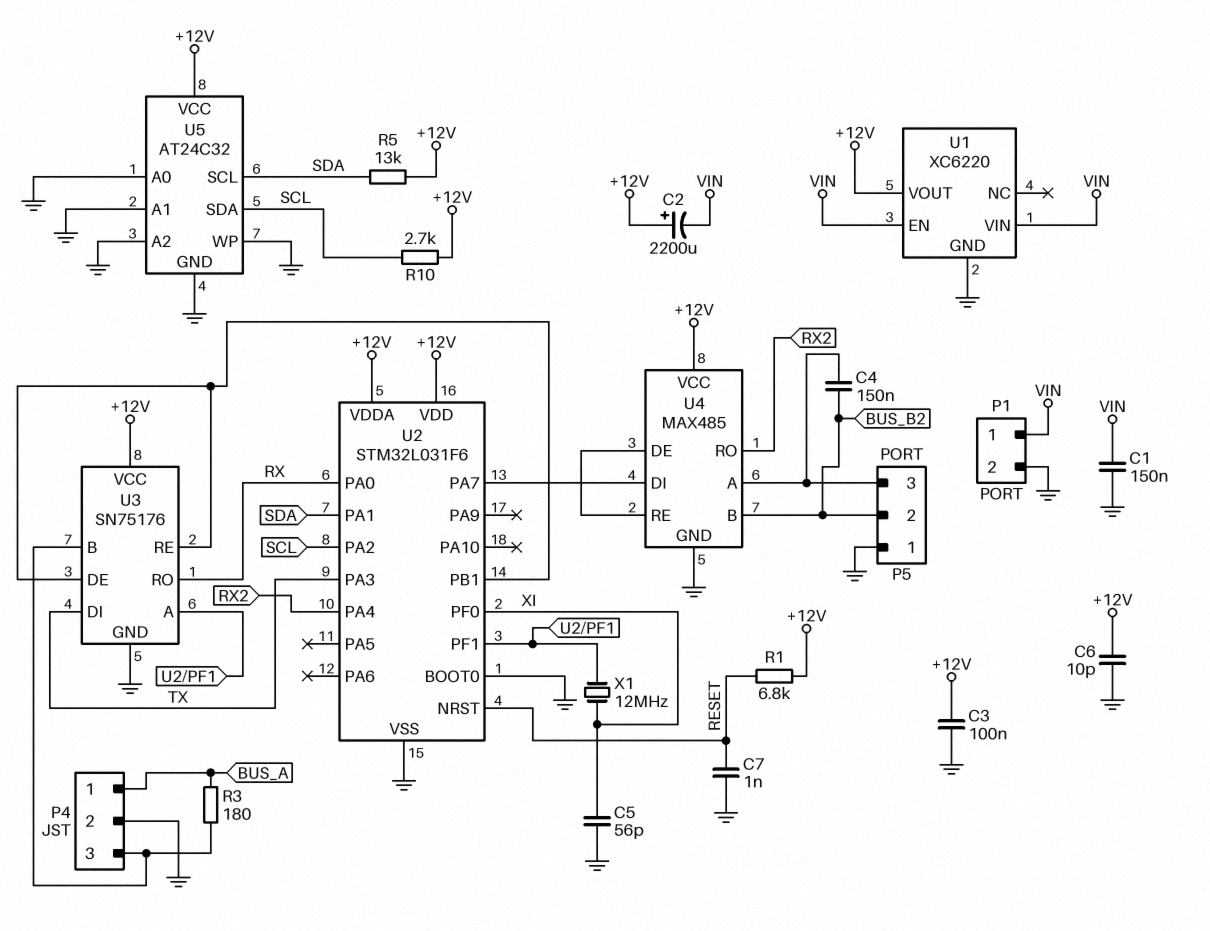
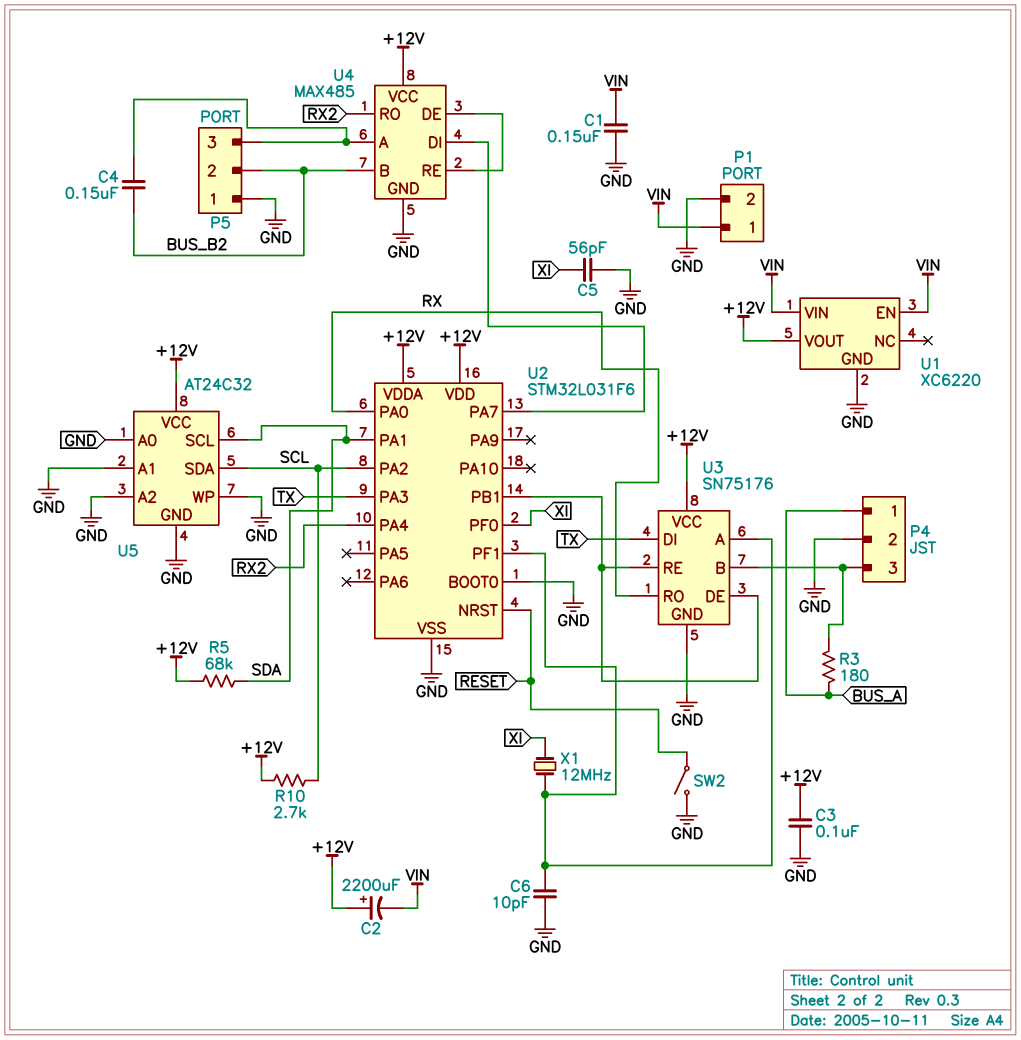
C6: 10pF (+12V, GND) -> 10pF (GND, U2/PF1)
C7: 1nF (GND, RESET) -> none
R1: 6.8k (+12V, RESET) -> none
R5: 13k (+12V, SDA) -> 68k (+12V, SDA)
SW2: none -> switch (GND, RESET)

